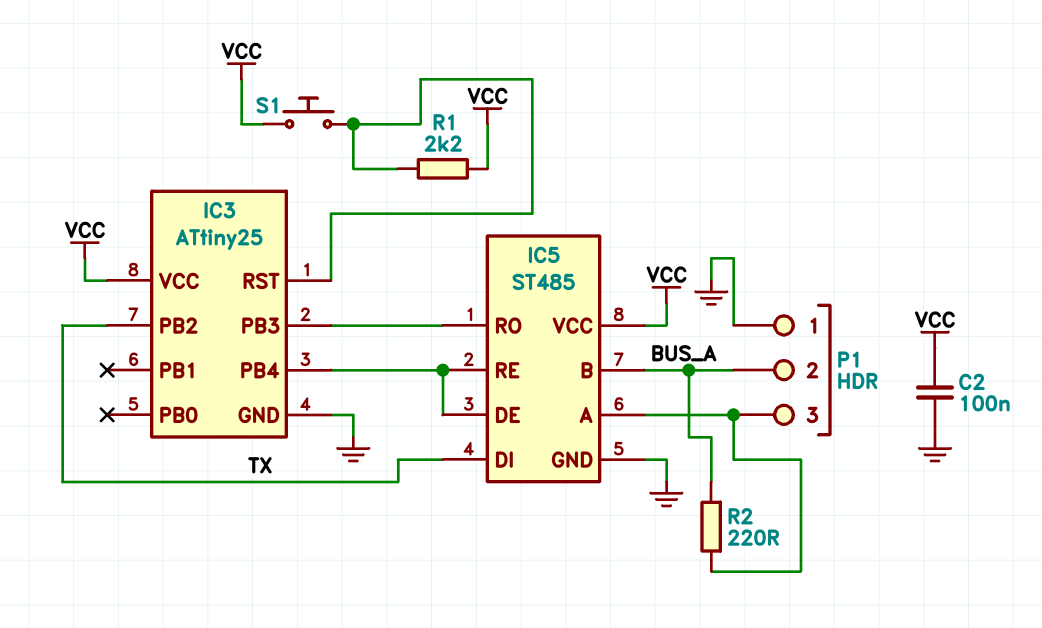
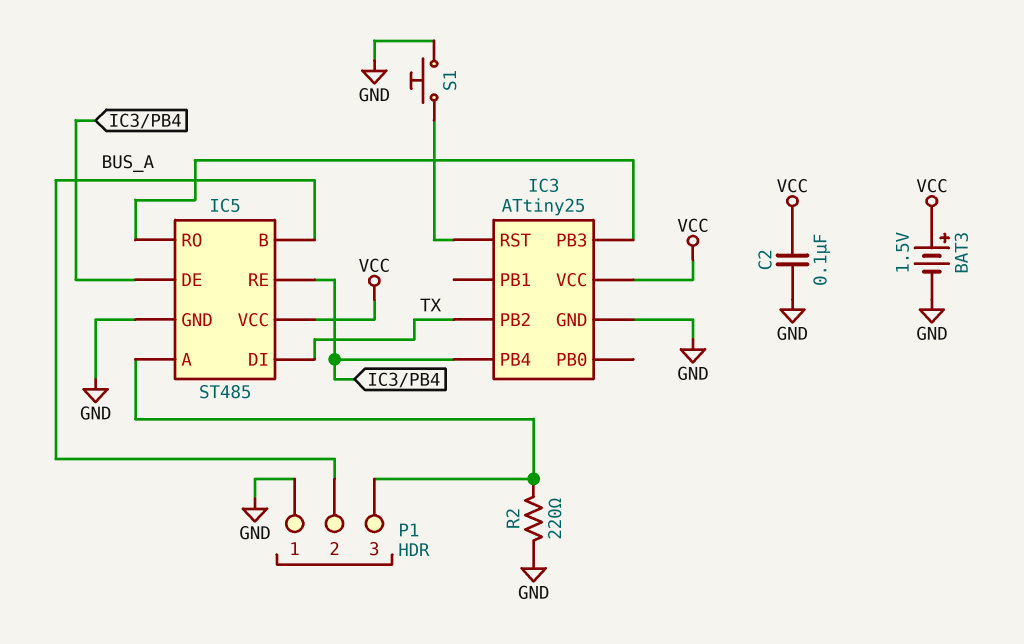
BAT3: none -> 1.5V (plus VCC, minus GND)
R1: 2.2k (IC3/RST, VCC) -> none
R2: 220 (BUS_A, IC5/A) -> 220 (GND, IC5/A)
S1: button (IC3/RST, VCC) -> button (GND, IC3/RST)

